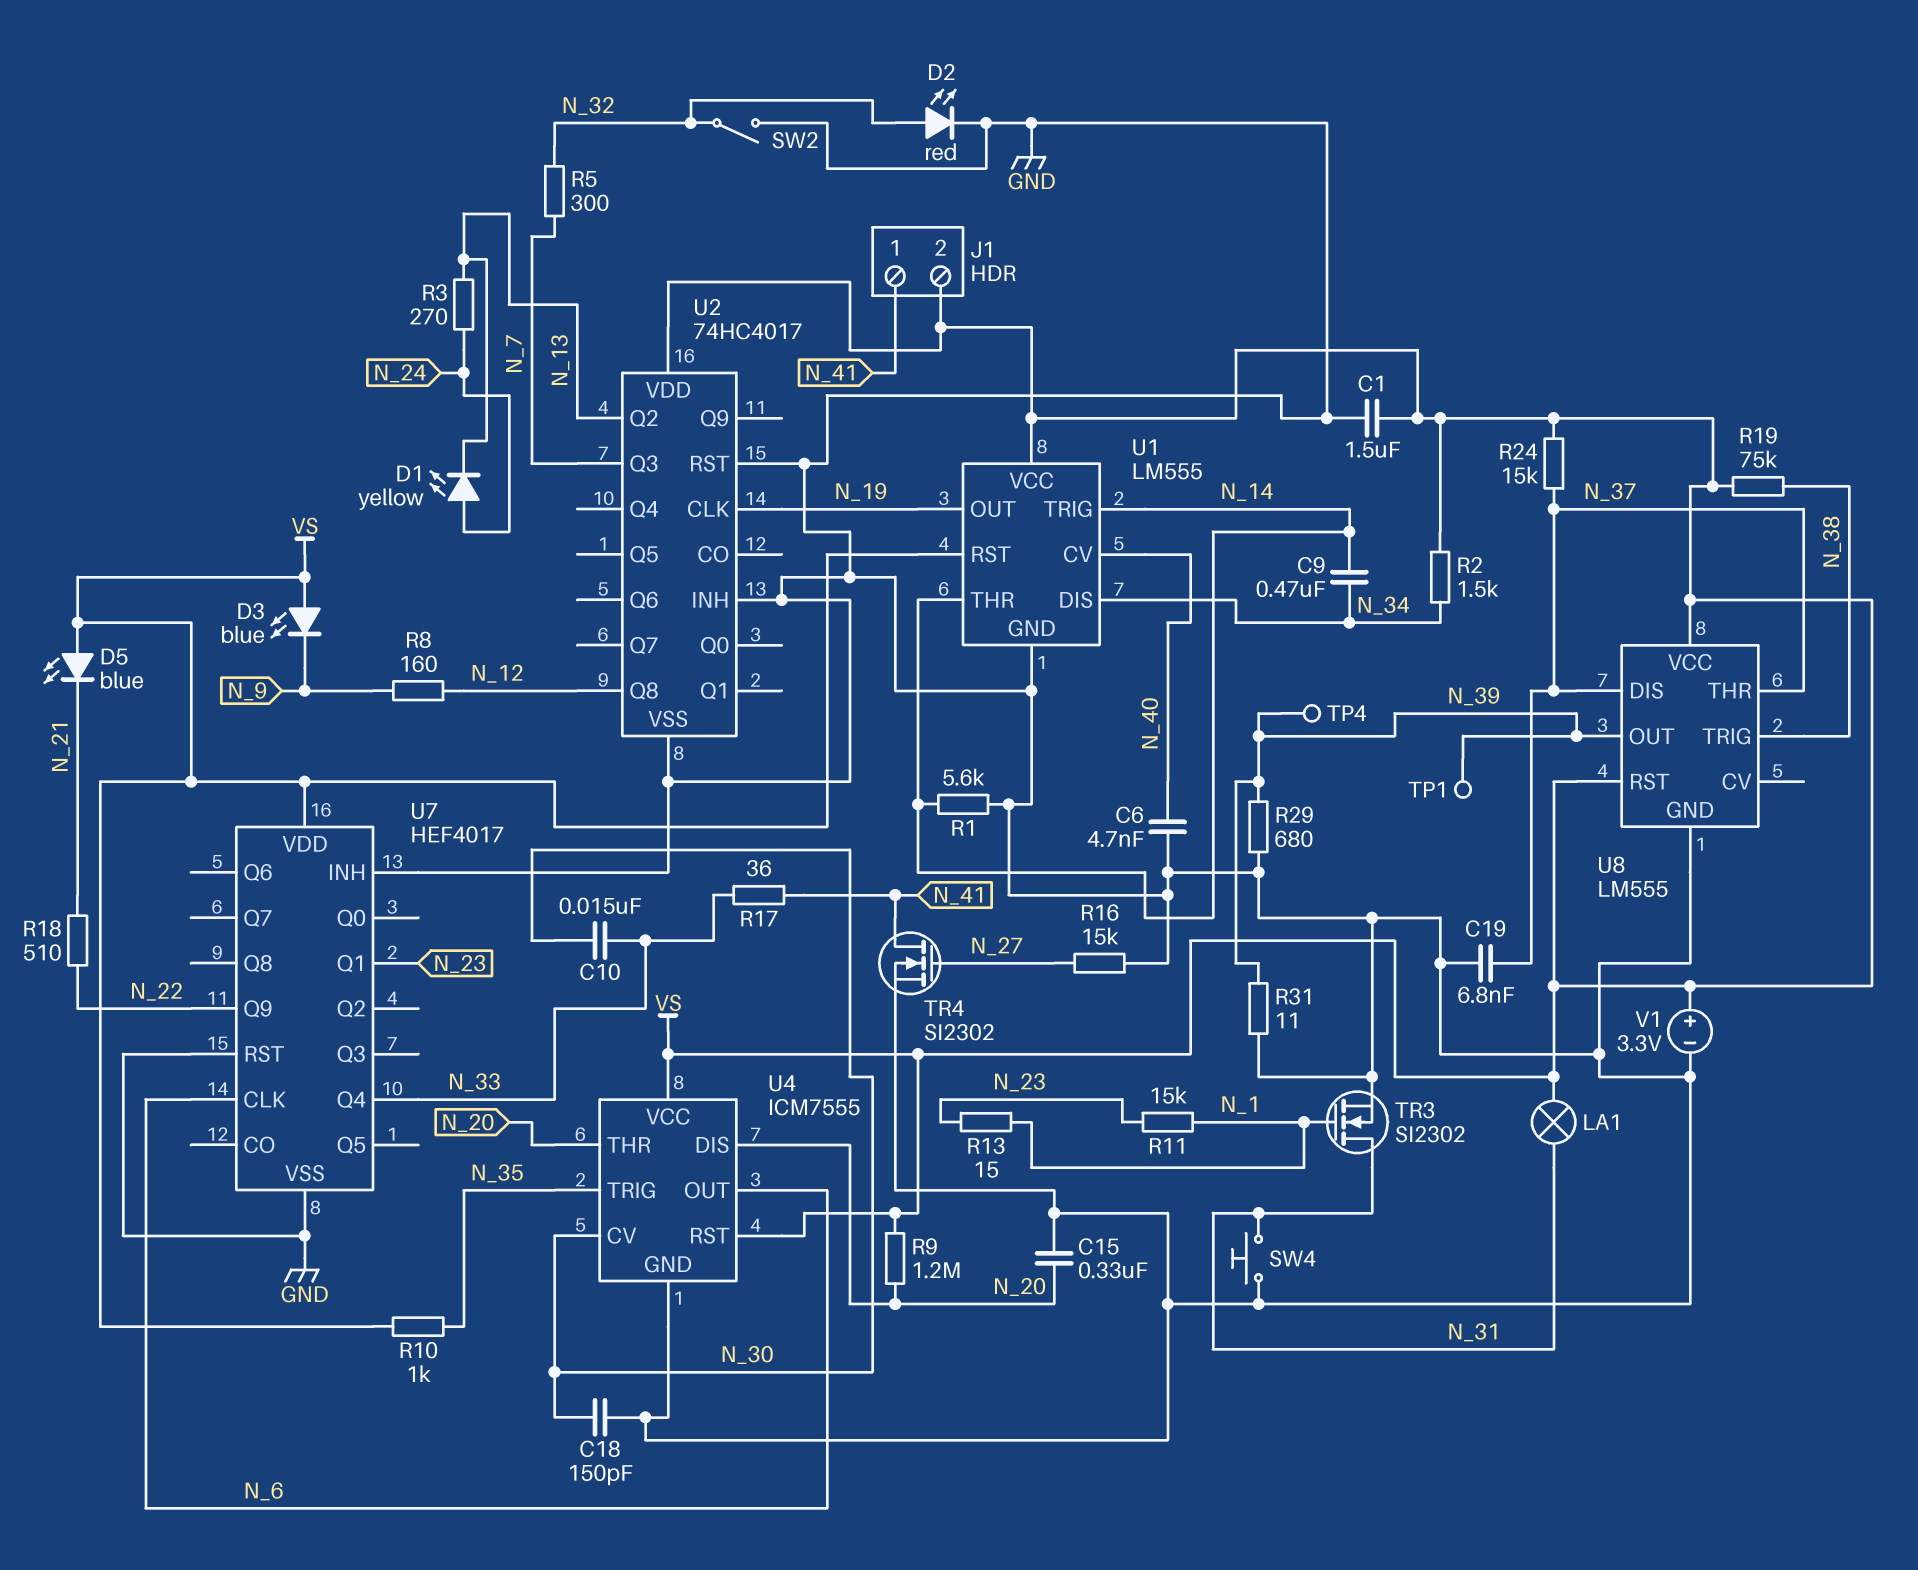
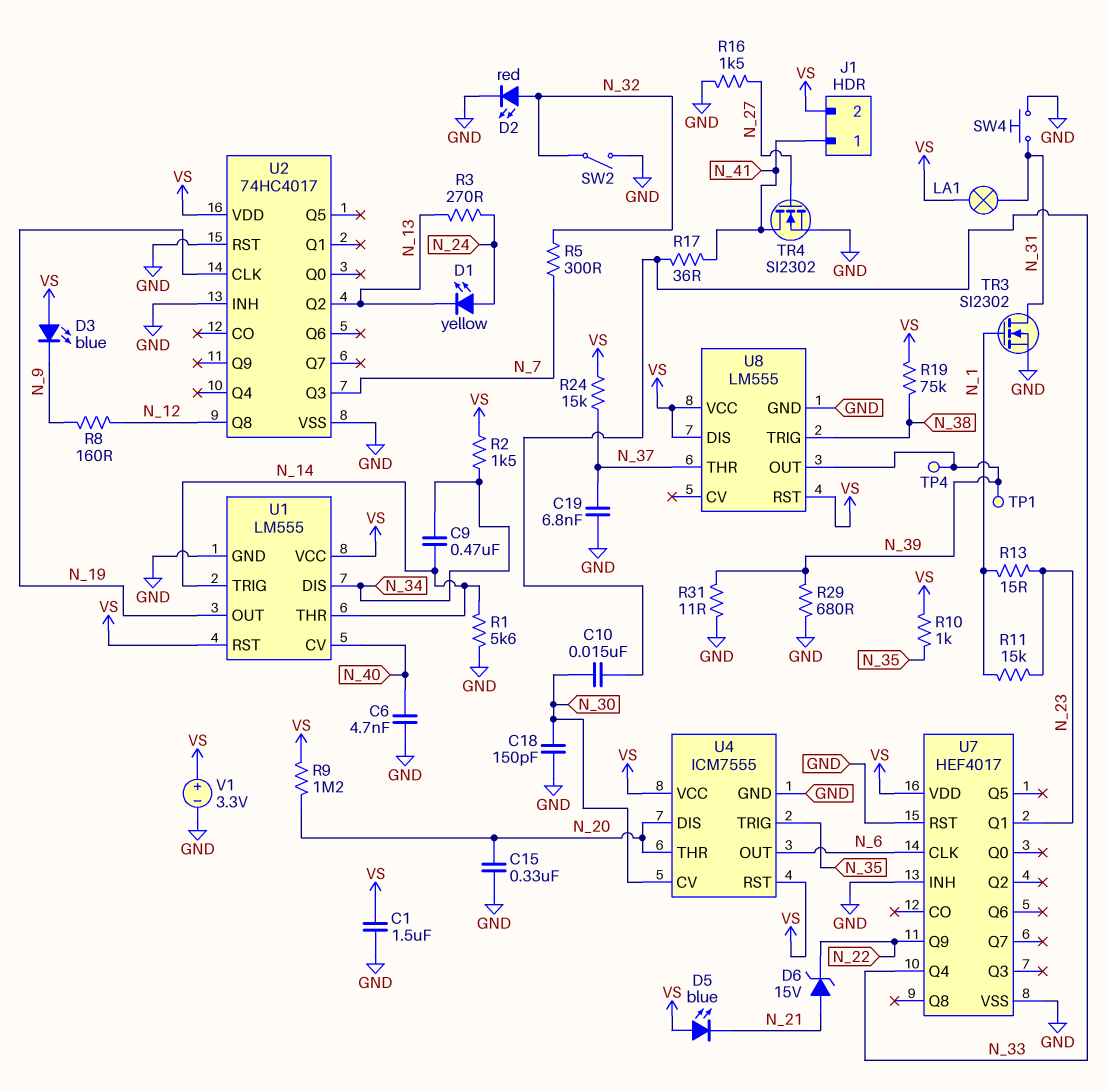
D6: none -> zener 15V (A N_21, K N_22)
R16: 15k (GND, N_27) -> 1.5k (GND, N_27)
R18: 510 (N_21, N_22) -> none
U8 pin DIS: N_37 -> VS

